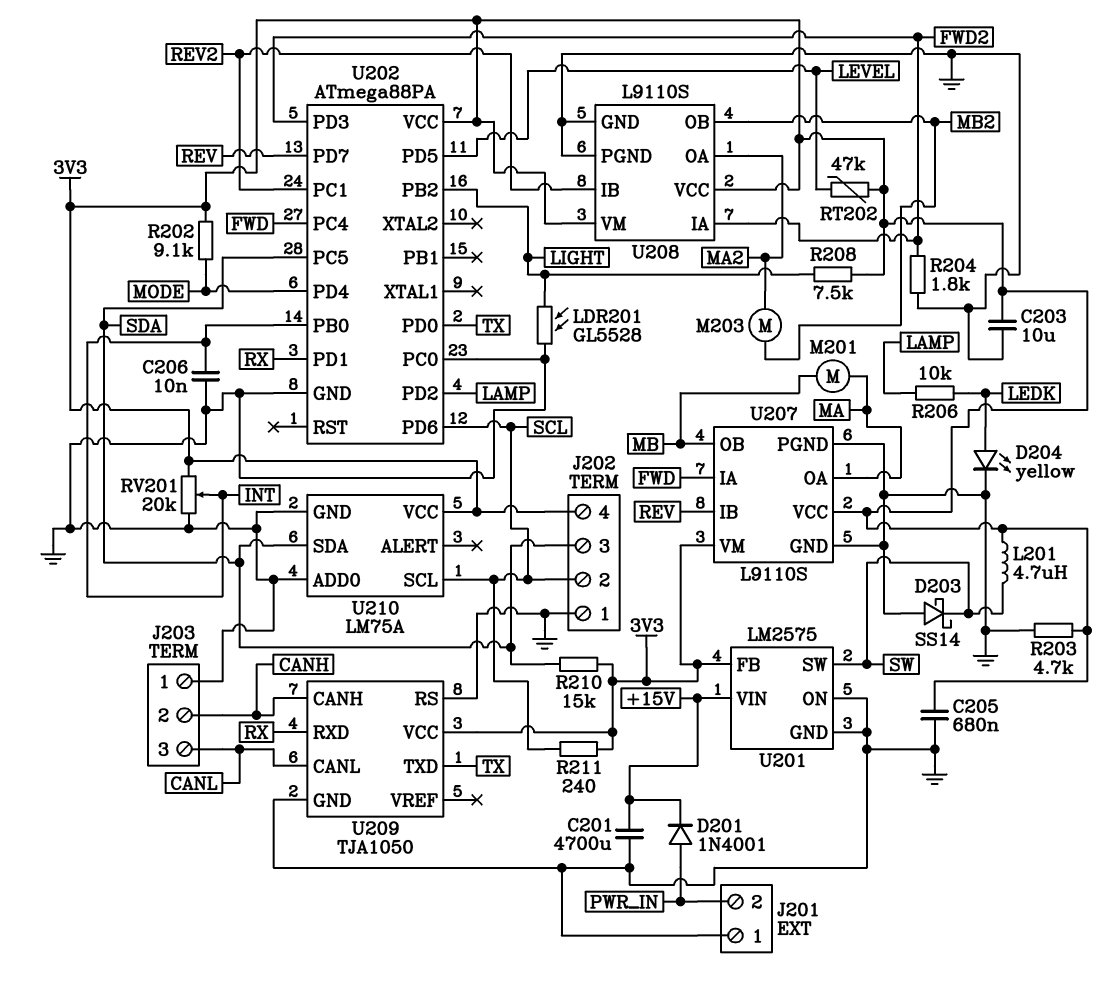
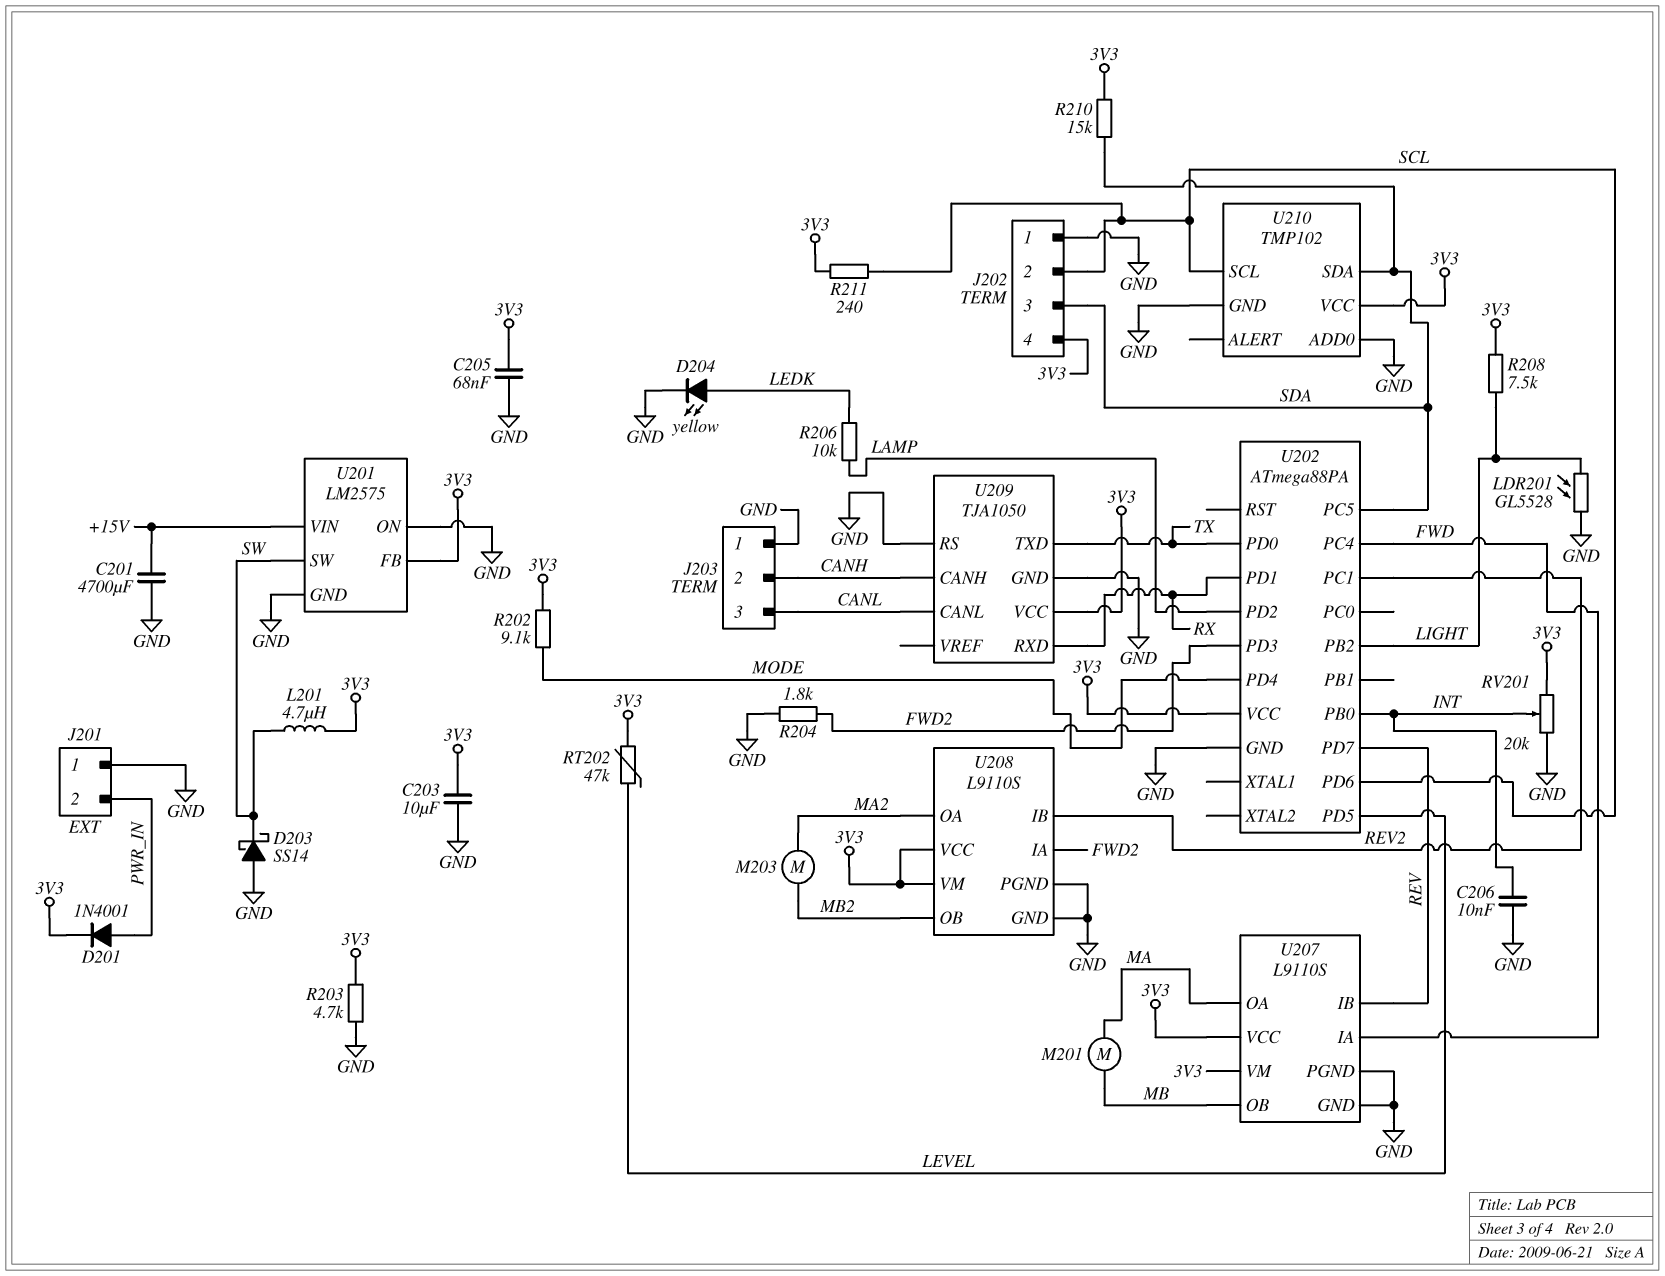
C205: 680nF (3V3, GND) -> 68nF (3V3, GND)
D201: diode 1N4001 (A PWR_IN, K +15V) -> diode 1N4001 (A PWR_IN, K 3V3)
U202 pin PC0: GND -> none
U210: LM75A -> TMP102

